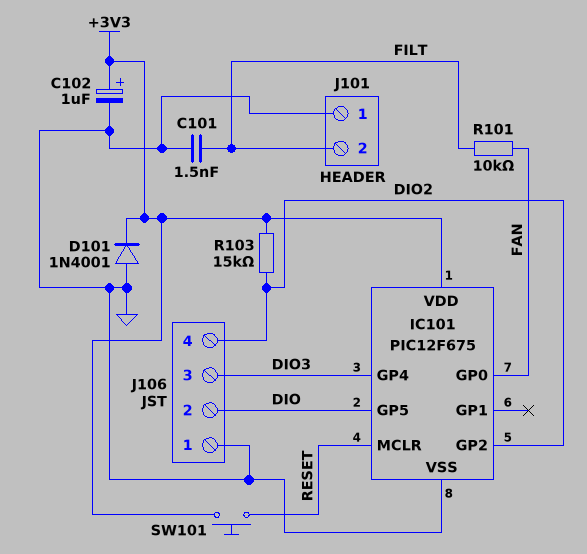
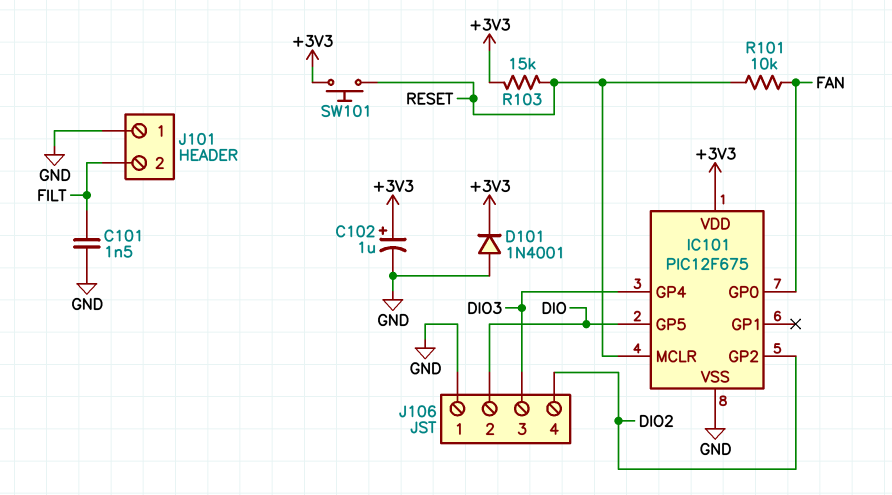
R101: 10k (FAN, FILT) -> 10k (FAN, RESET)
R103: 15k (+3V3, DIO2) -> 15k (+3V3, RESET)

